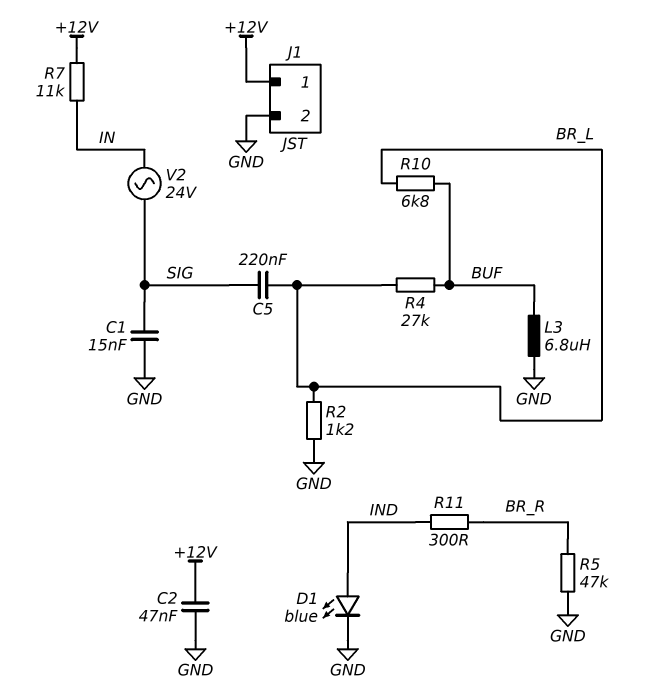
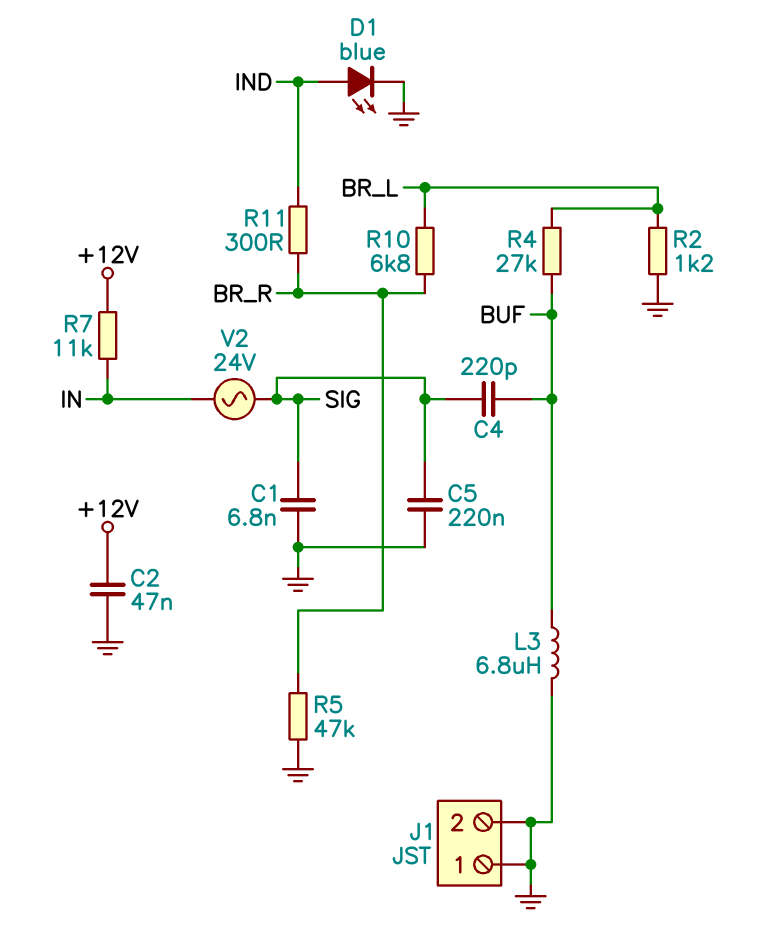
C1: 15nF (GND, SIG) -> 6.8nF (GND, SIG)
C4: none -> 220pF (BUF, SIG)
C5: 220nF (BR_L, SIG) -> 220nF (GND, SIG)
J1 pin 1: +12V -> GND
R10: 6.8k (BR_L, BUF) -> 6.8k (BR_L, BR_R)

